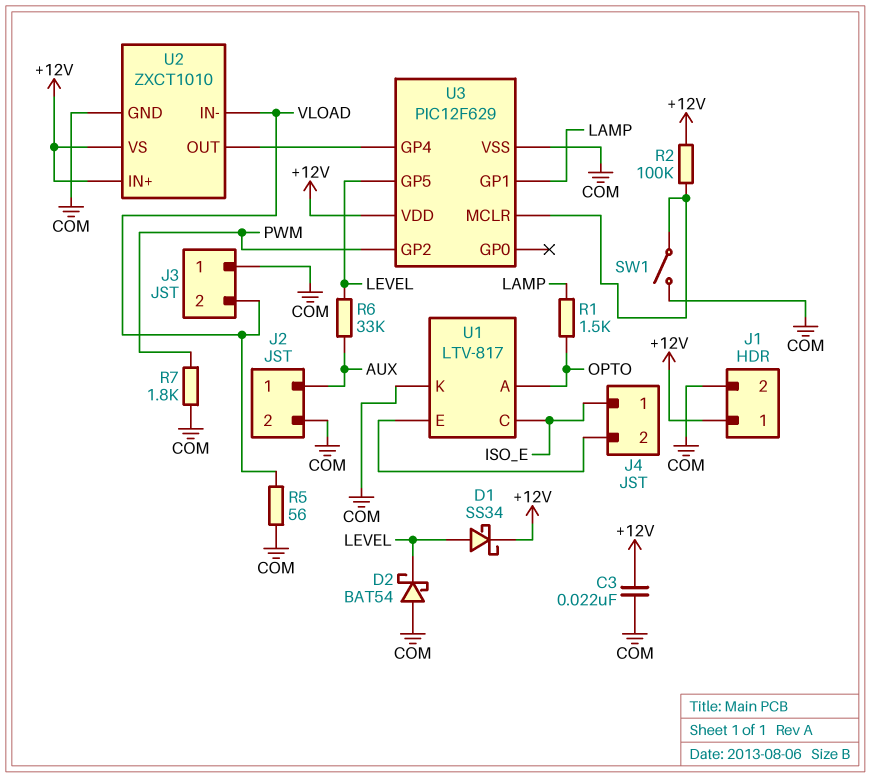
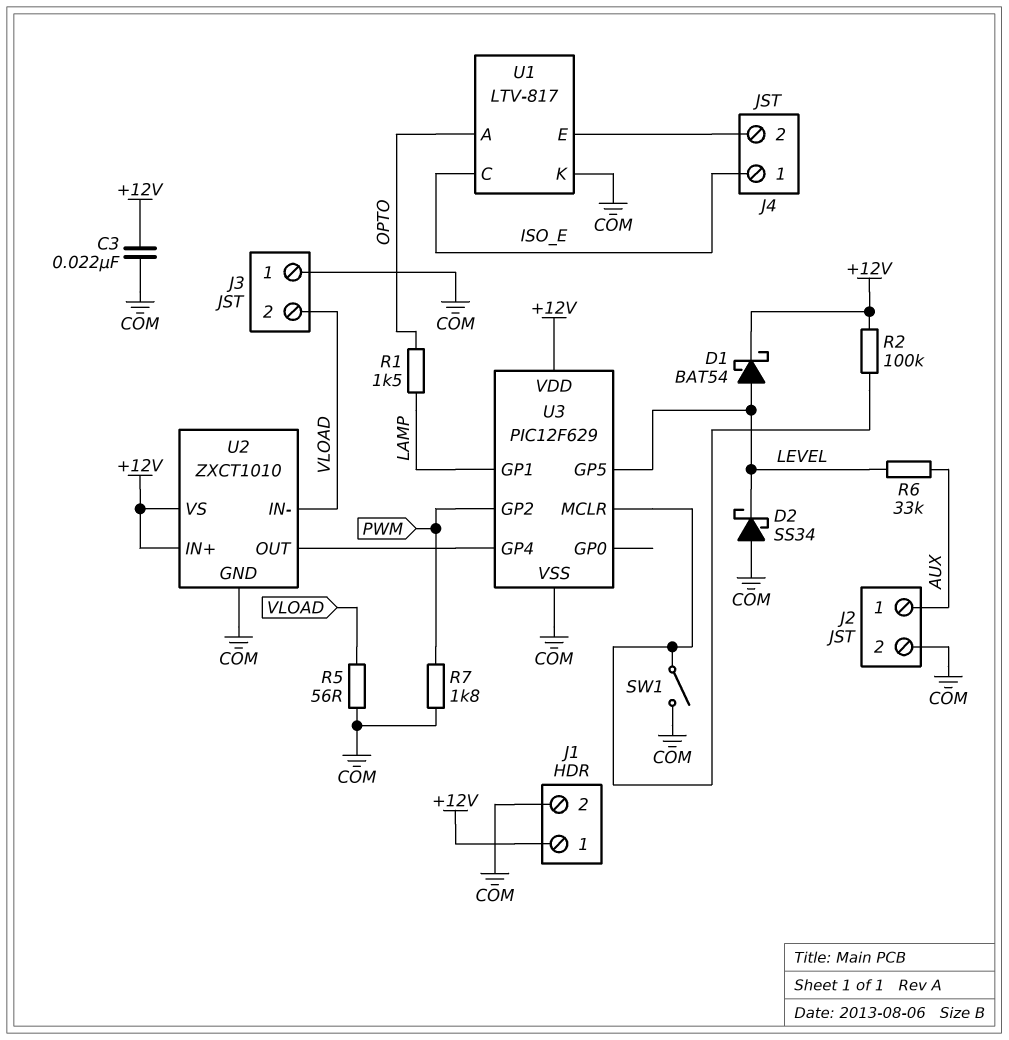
D1: schottky SS34 (A LEVEL, K +12V) -> schottky BAT54 (A LEVEL, K +12V)
D2: schottky BAT54 (A COM, K LEVEL) -> schottky SS34 (A COM, K LEVEL)

